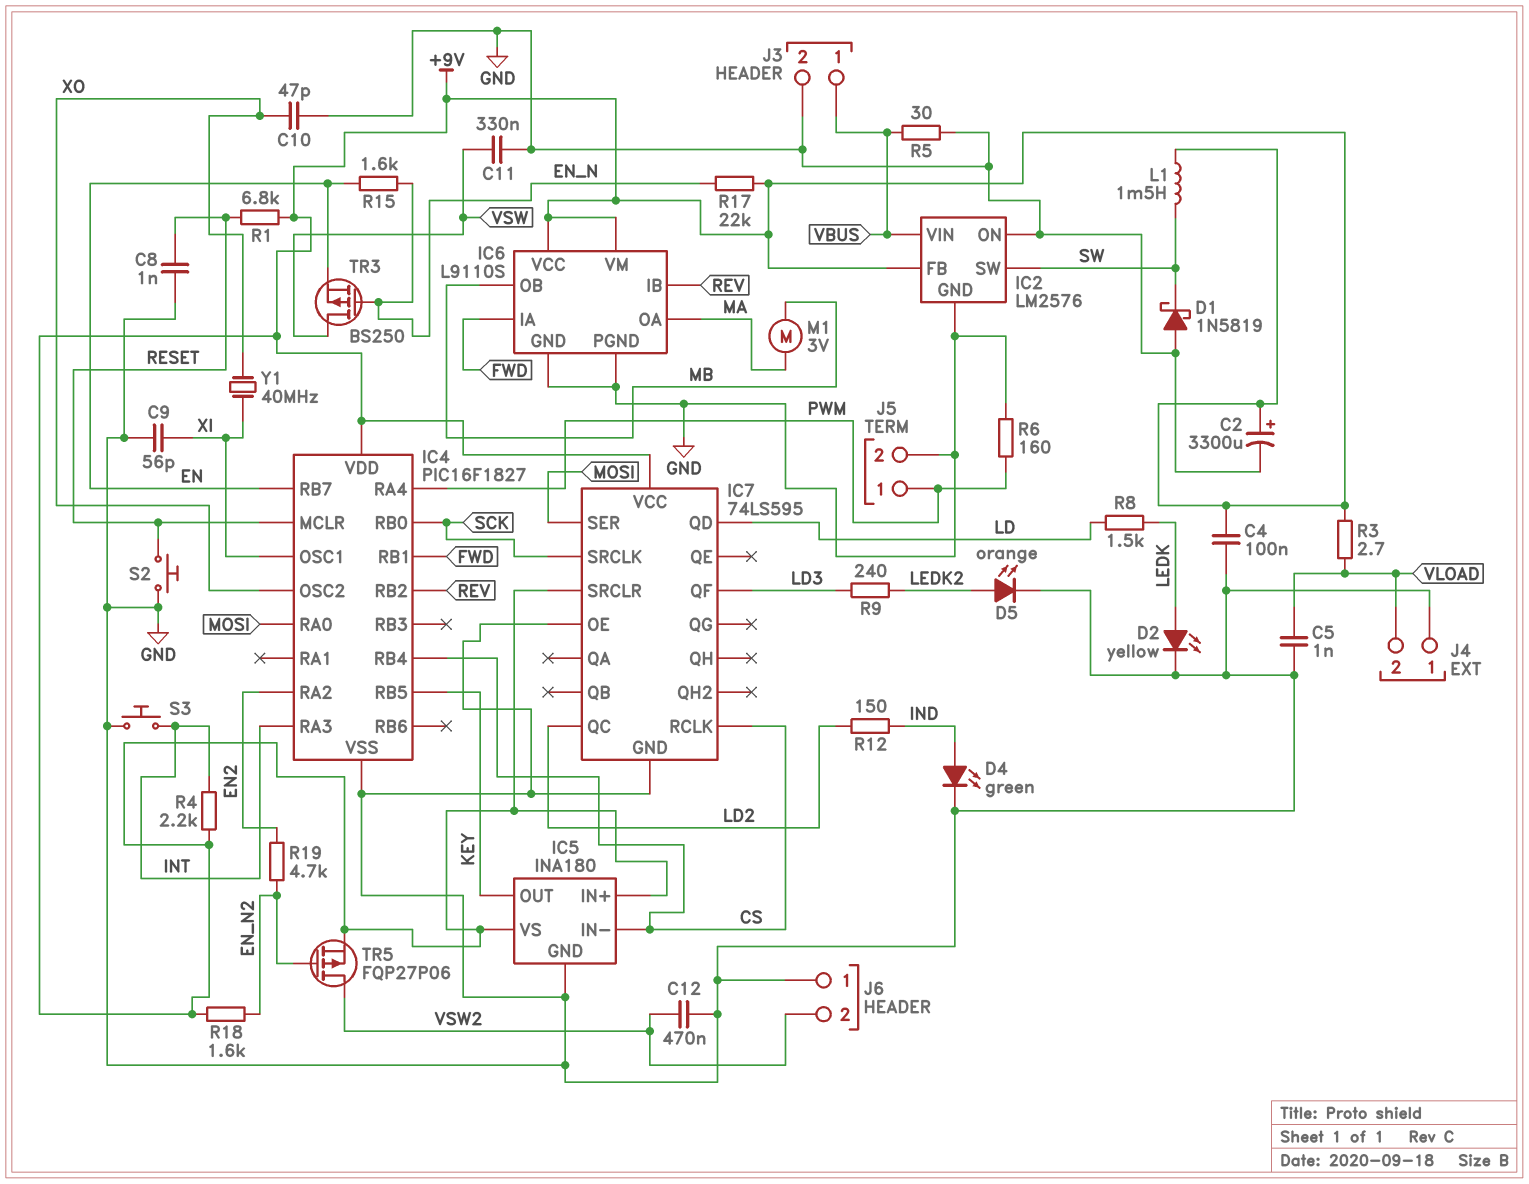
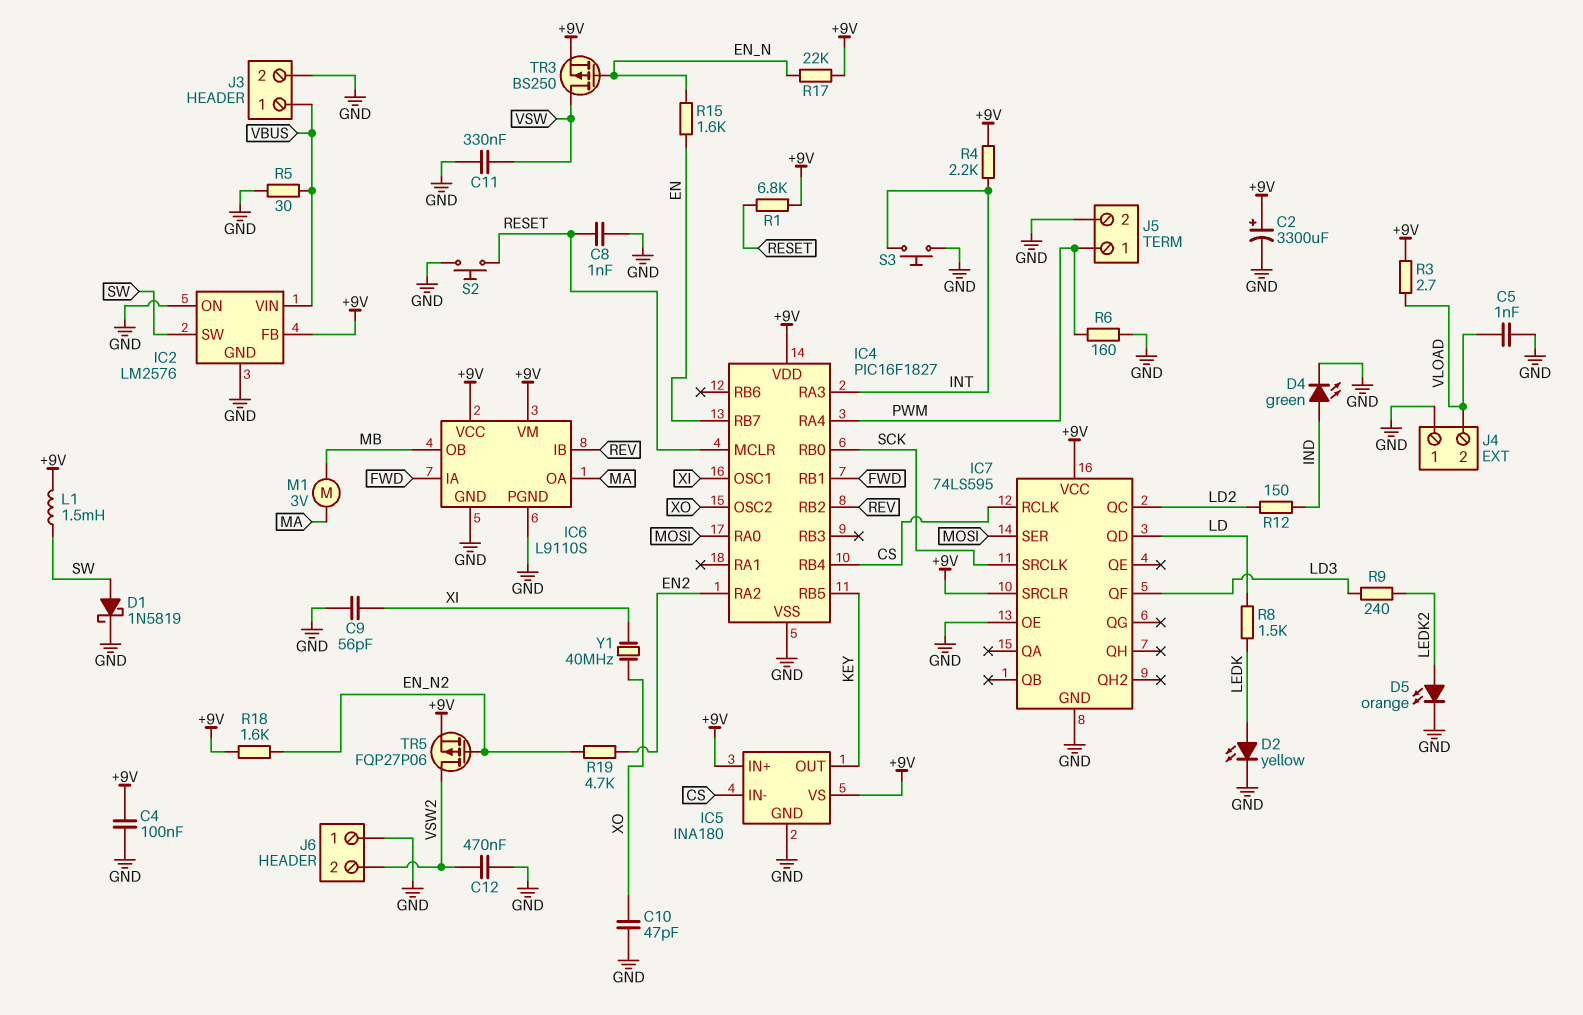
D1: schottky 1N5819 (A GND, K SW) -> schottky 1N5819 (A SW, K GND)
TR3: PMOS BS250 (G EN_N, D VSW, S EN) -> PMOS BS250 (G EN_N, D VSW, S +9V)

